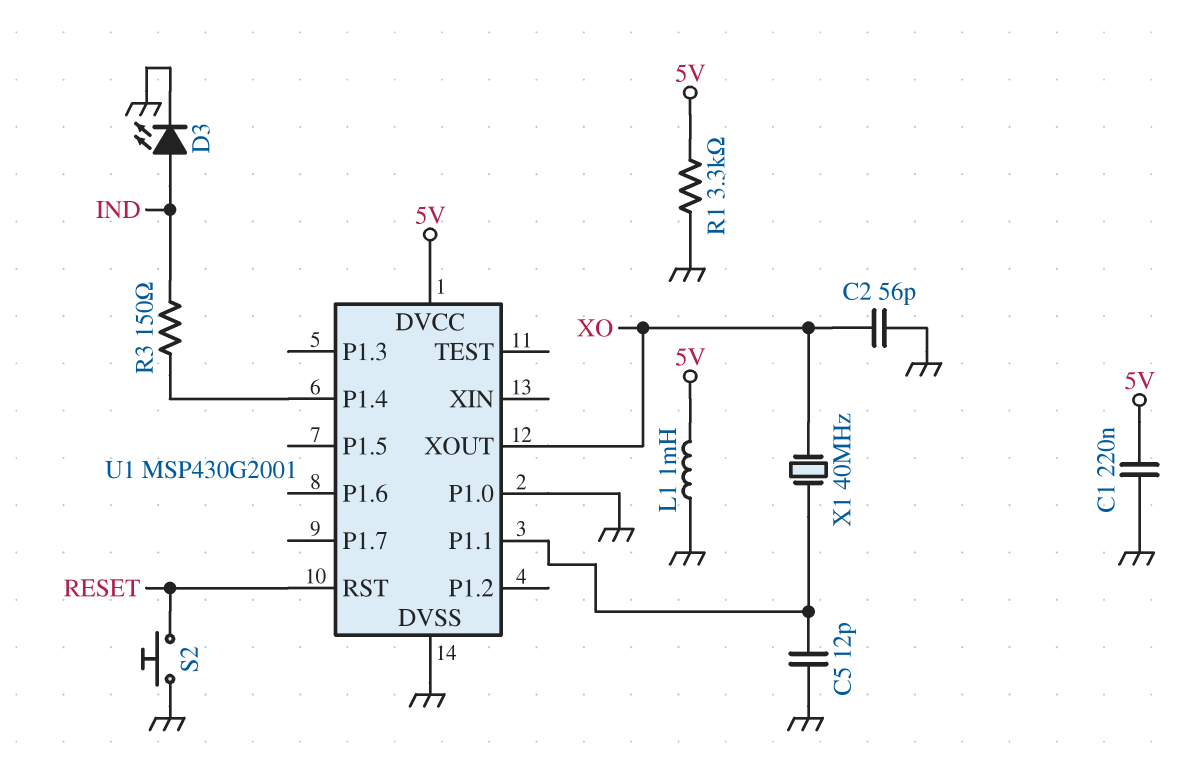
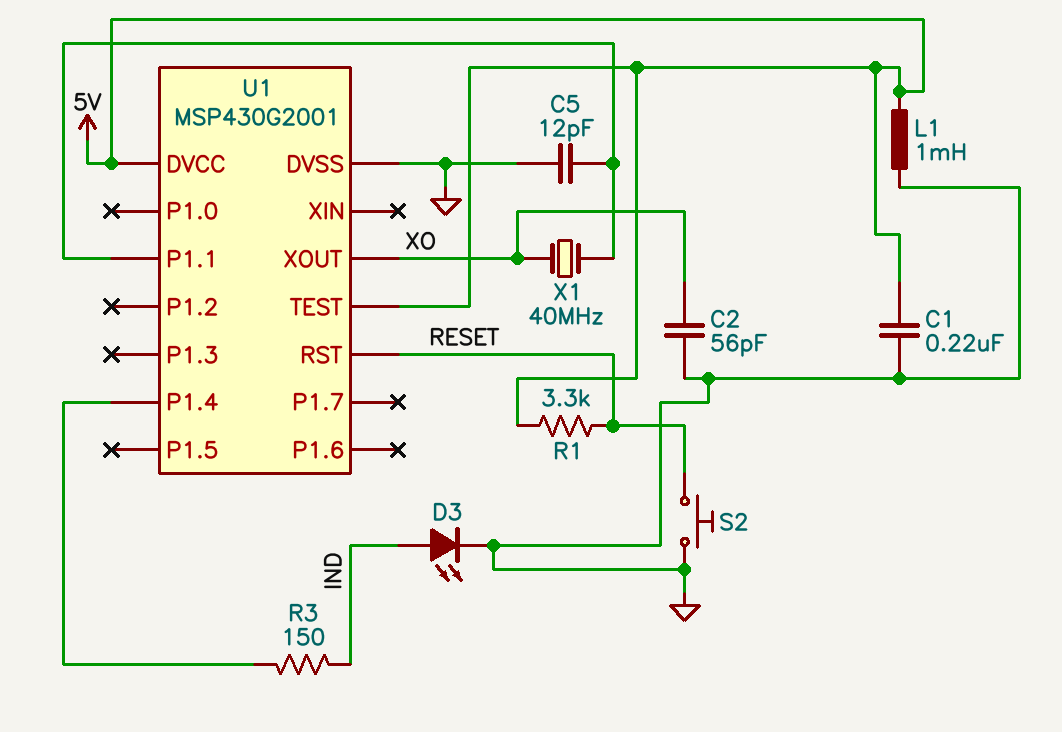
R1: 3.3k (5V, GND) -> 3.3k (5V, RESET)
U1 pin P1.0: GND -> none
U1 pin TEST: none -> 5V

